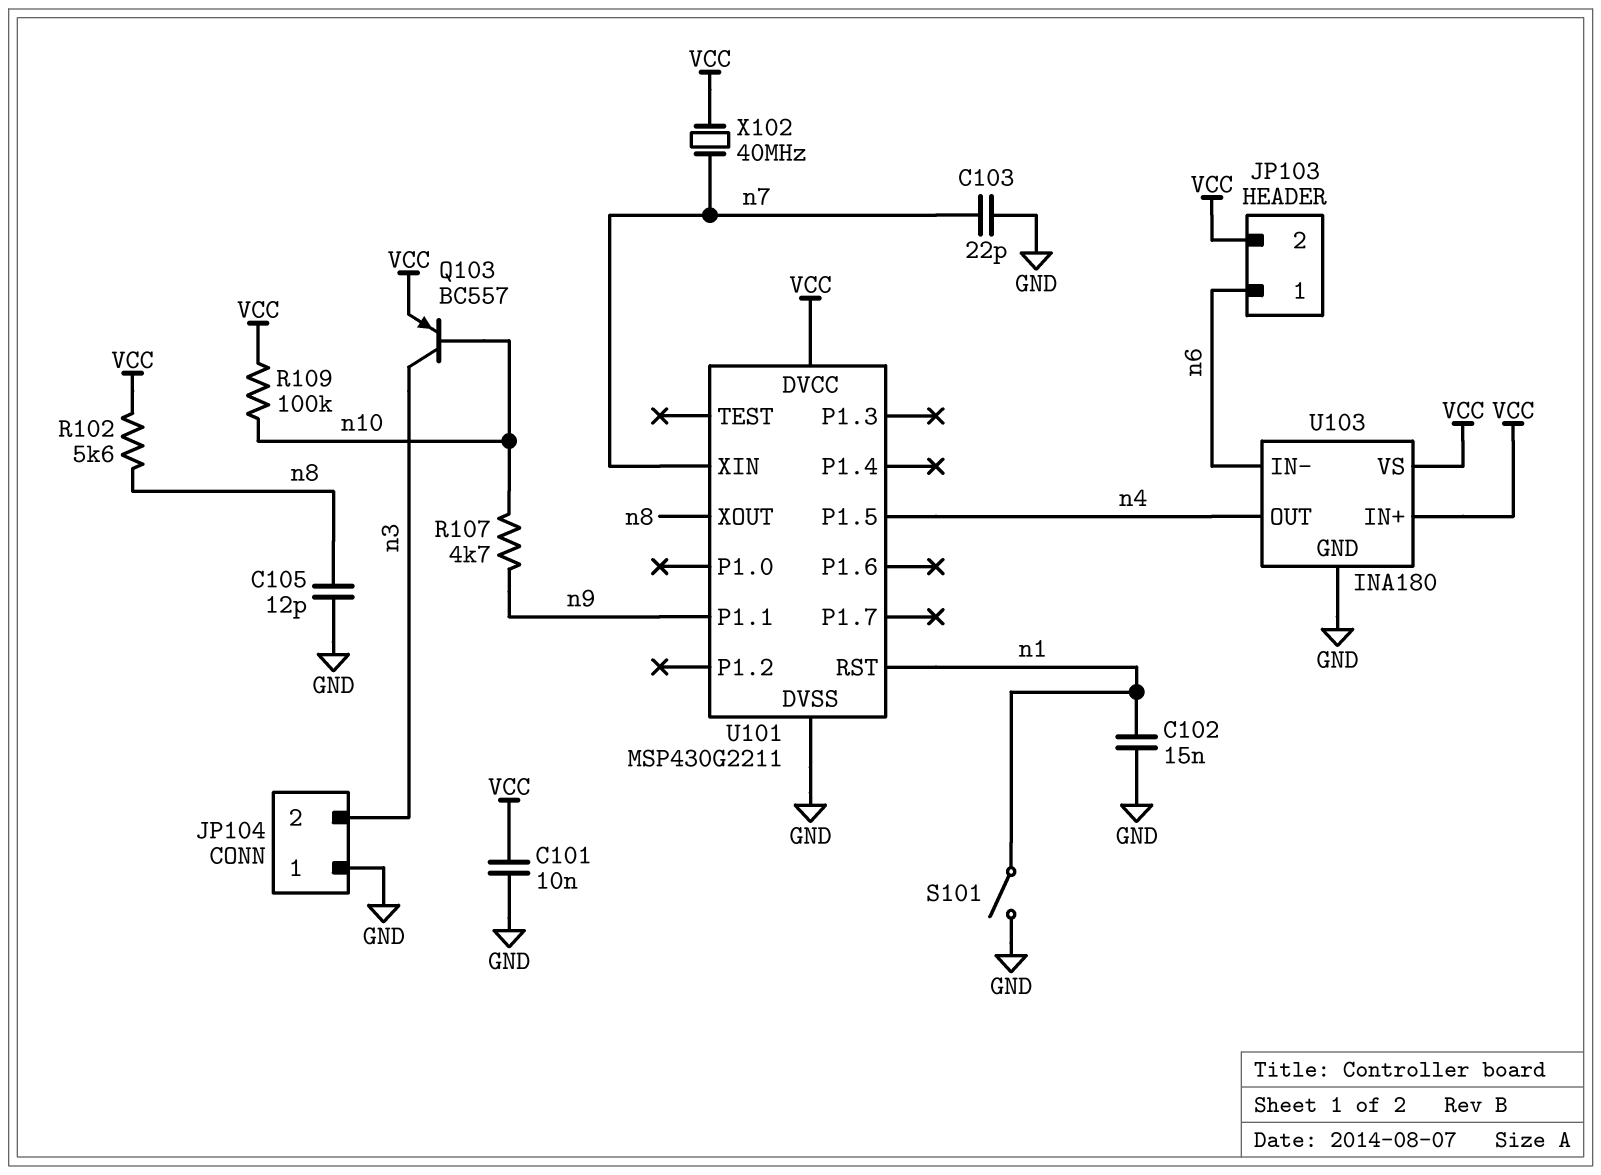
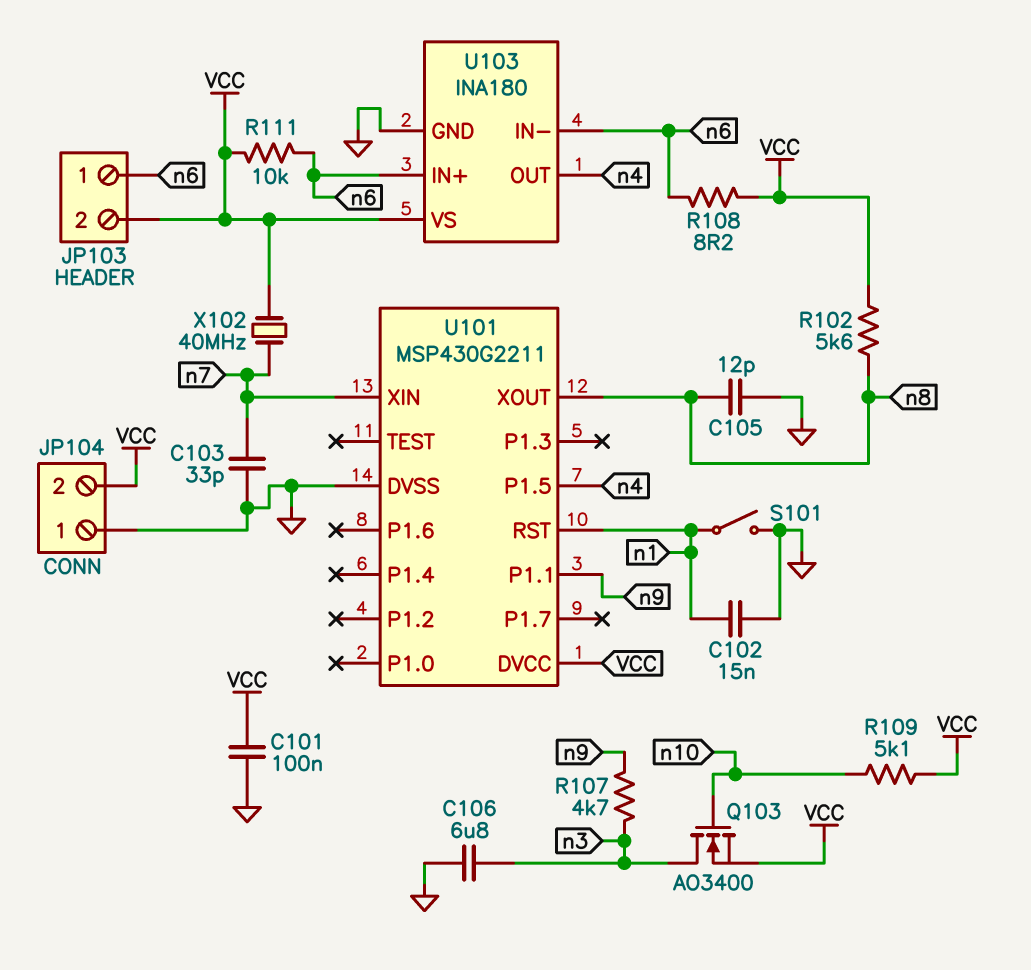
C101: 10nF (GND, VCC) -> 100nF (GND, VCC)
C103: 22pF (GND, n7) -> 33pF (GND, n7)
C106: none -> 6.8uF (GND, n3)
JP104 pin 2: n3 -> VCC
Q103: PNP BC557 (B n10, C n3, E VCC) -> NMOS AO3400 (G n10, D n3, S VCC)
R107: 4.7k (n9, n10) -> 4.7k (n3, n9)
R108: none -> 8.2 (VCC, n6)
R109: 100k (VCC, n10) -> 5.1k (VCC, n10)
R111: none -> 10k (VCC, n6)
U103 pin IN+: VCC -> n6

